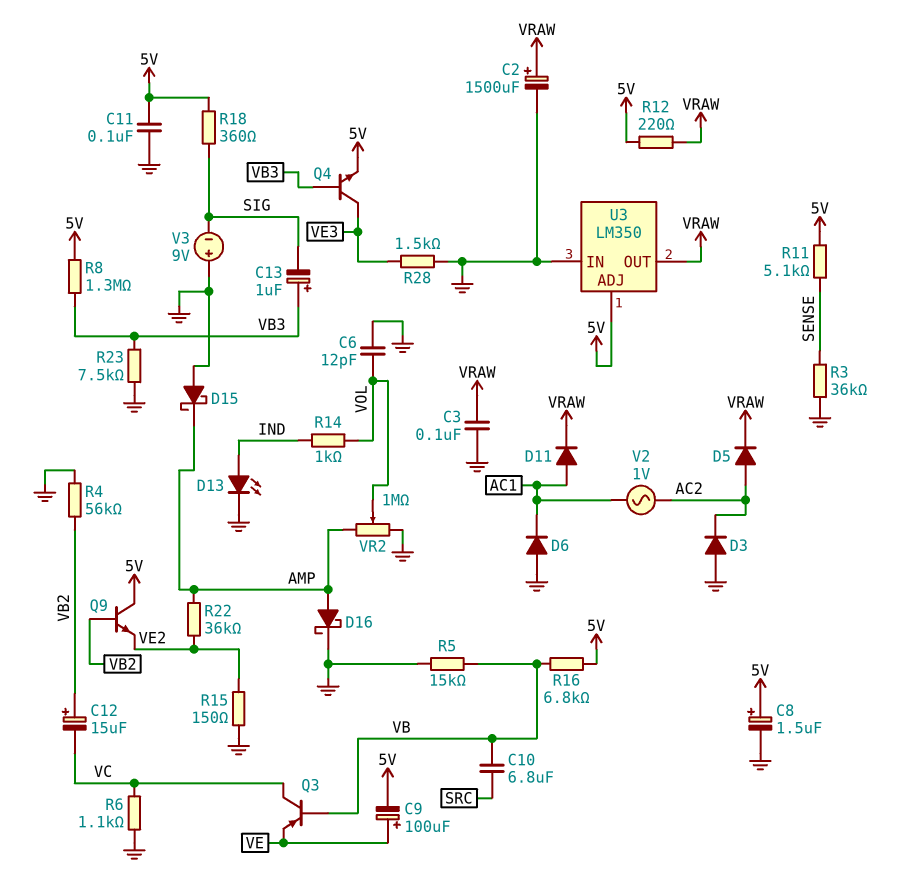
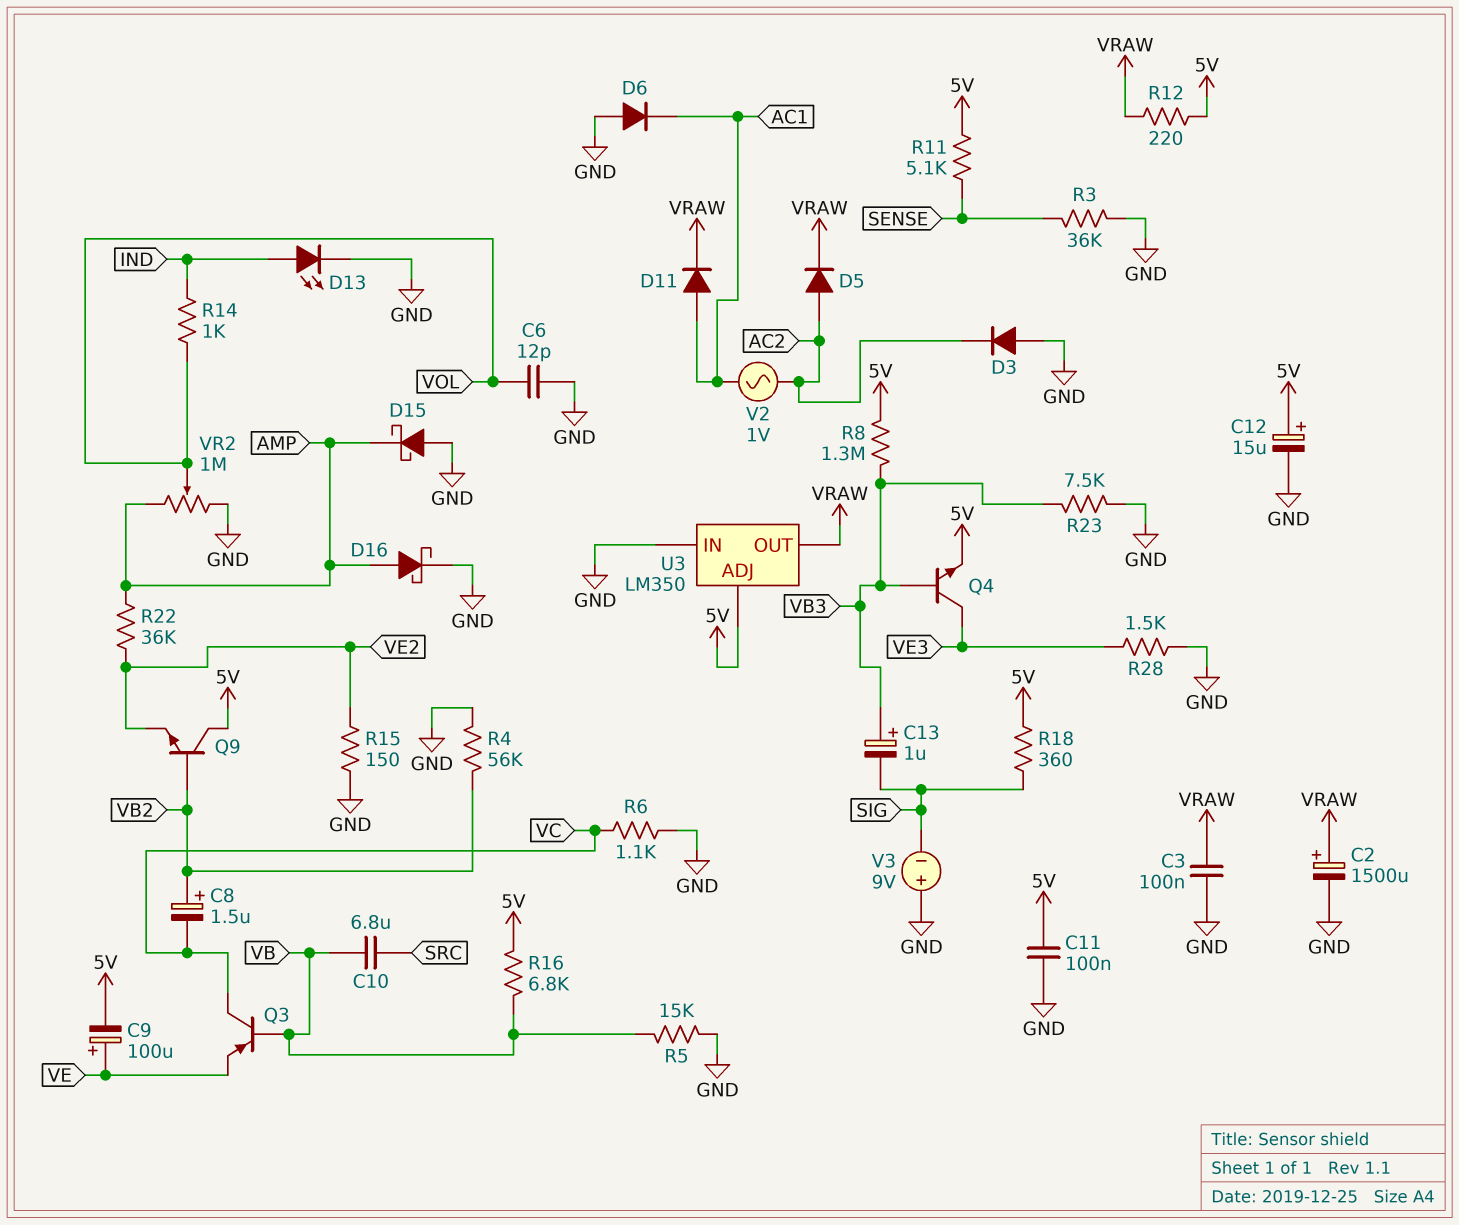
C8: 1.5uF (plus 5V, minus GND) -> 1.5uF (plus VB2, minus VC)
C12: 15uF (plus VB2, minus VC) -> 15uF (plus 5V, minus GND)

